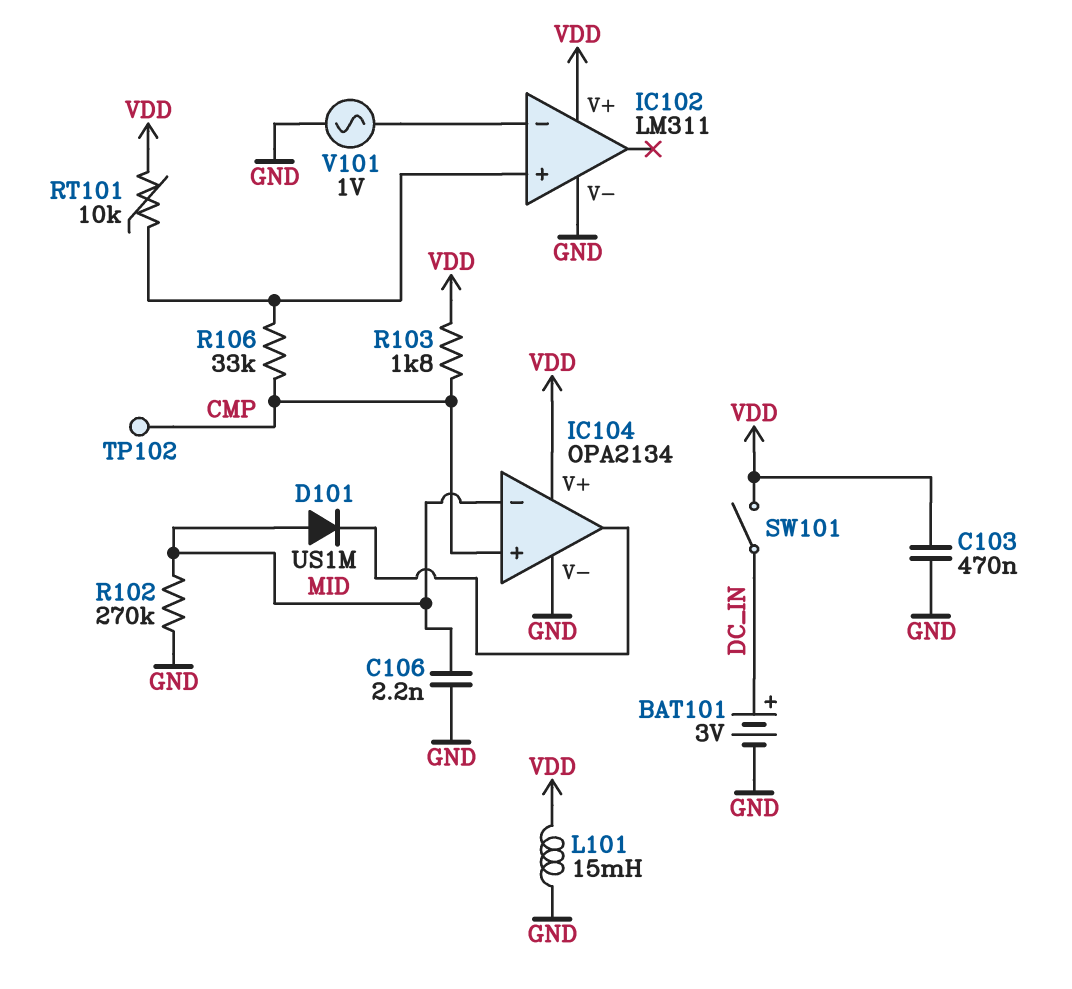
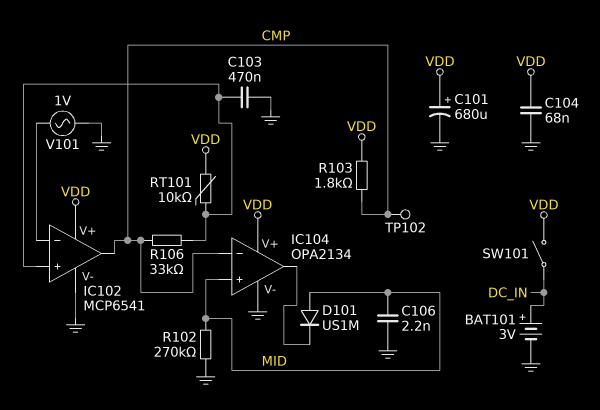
C101: none -> 680uF (plus VDD, minus GND)
C103: 470nF (GND, VDD) -> 470nF (GND, IC102/in+)
C104: none -> 68nF (GND, VDD)
IC102: LM311 -> MCP6541
IC102 pin out: none -> CMP
IC104 pin in+: CMP -> MID
IC104 pin in-: MID -> CMP
L101: 15mH (GND, VDD) -> none

